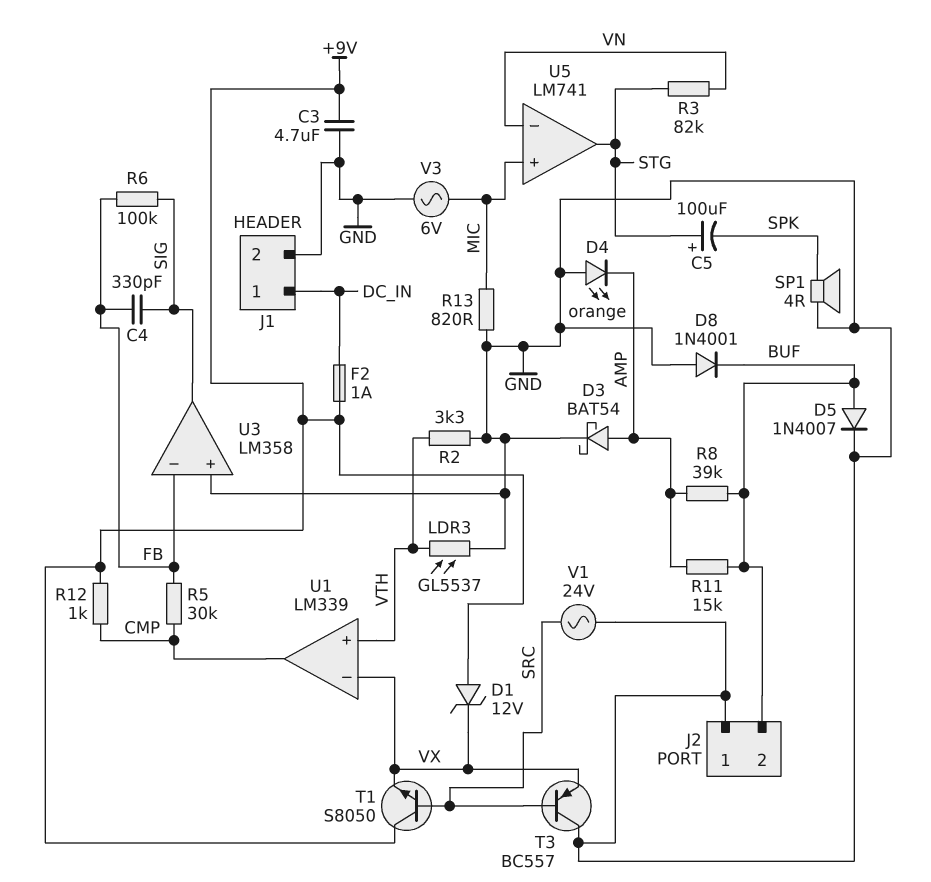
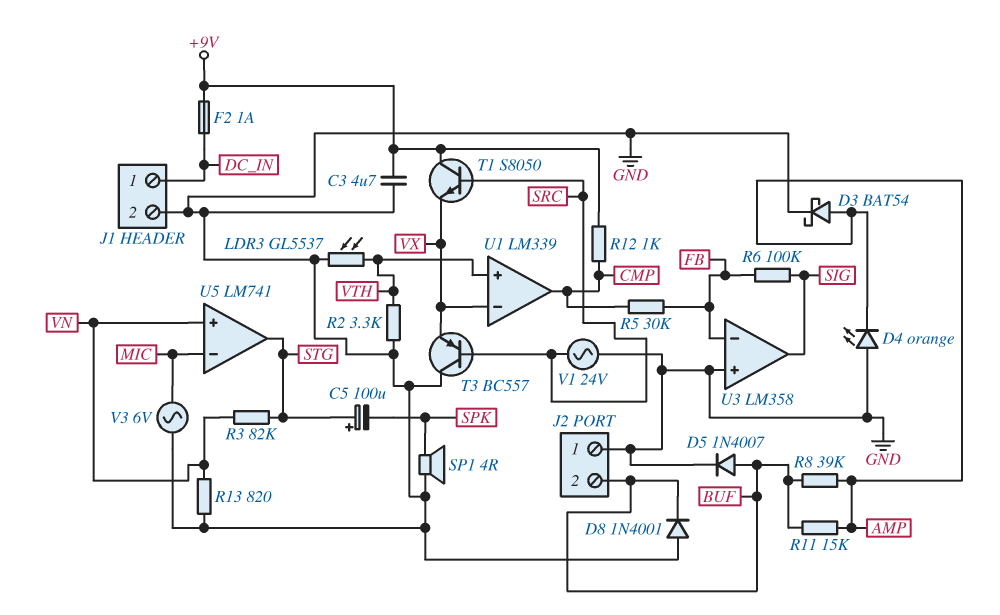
C4: 330pF (FB, SIG) -> none
D1: zener 12V (A +9V, K VX) -> none
R13: 820 (GND, MIC) -> 820 (GND, VN)
U5 pin in+: MIC -> VN
U5 pin in-: VN -> MIC

